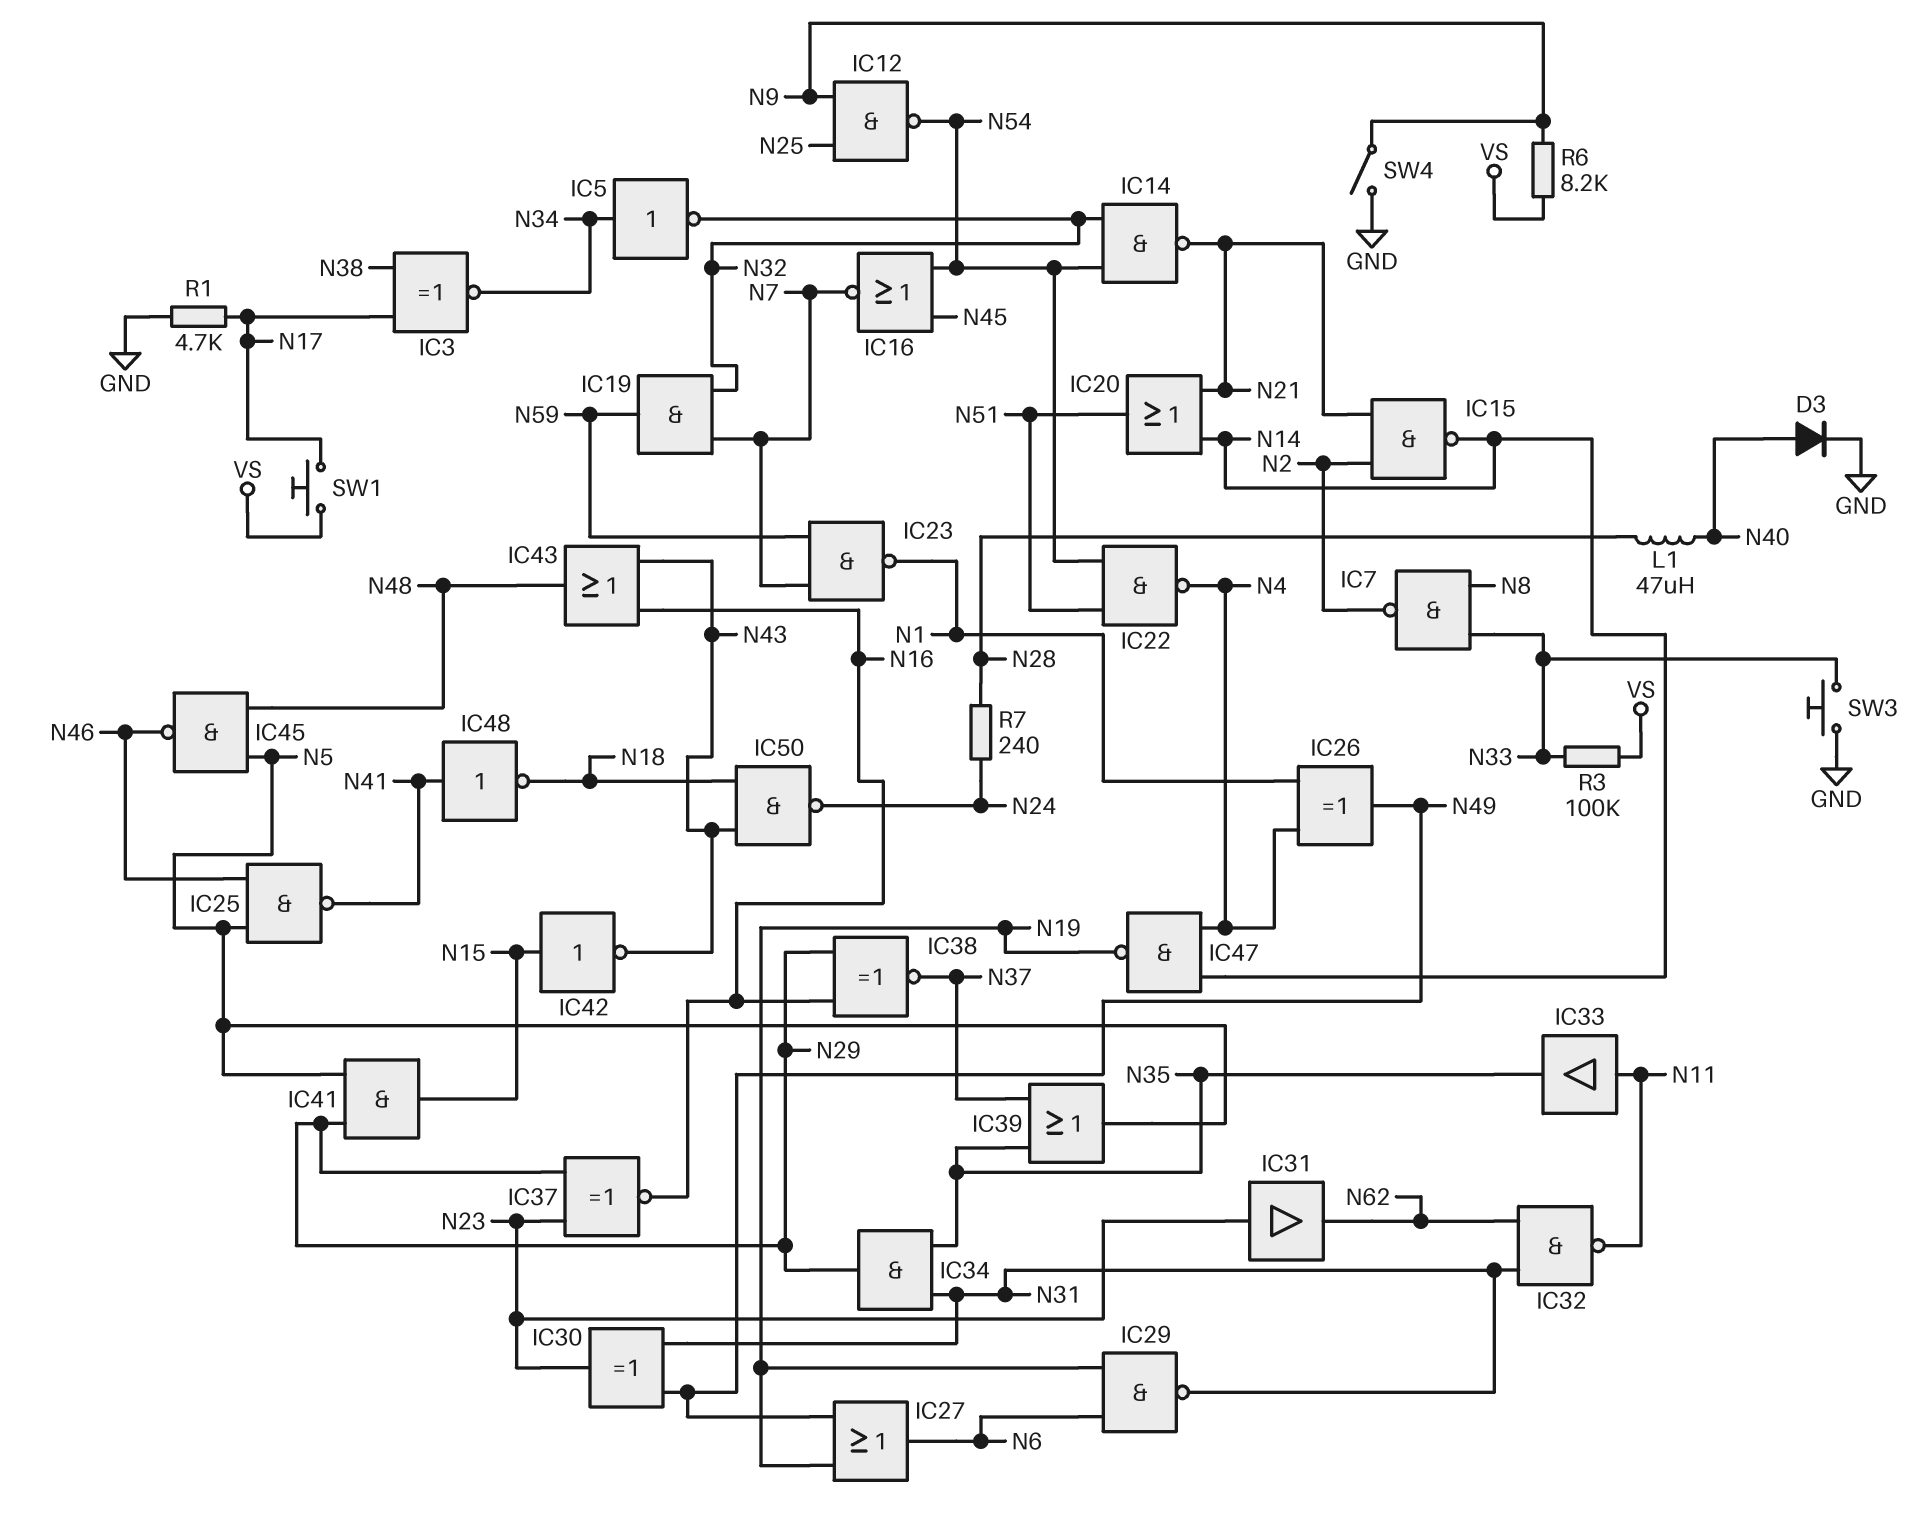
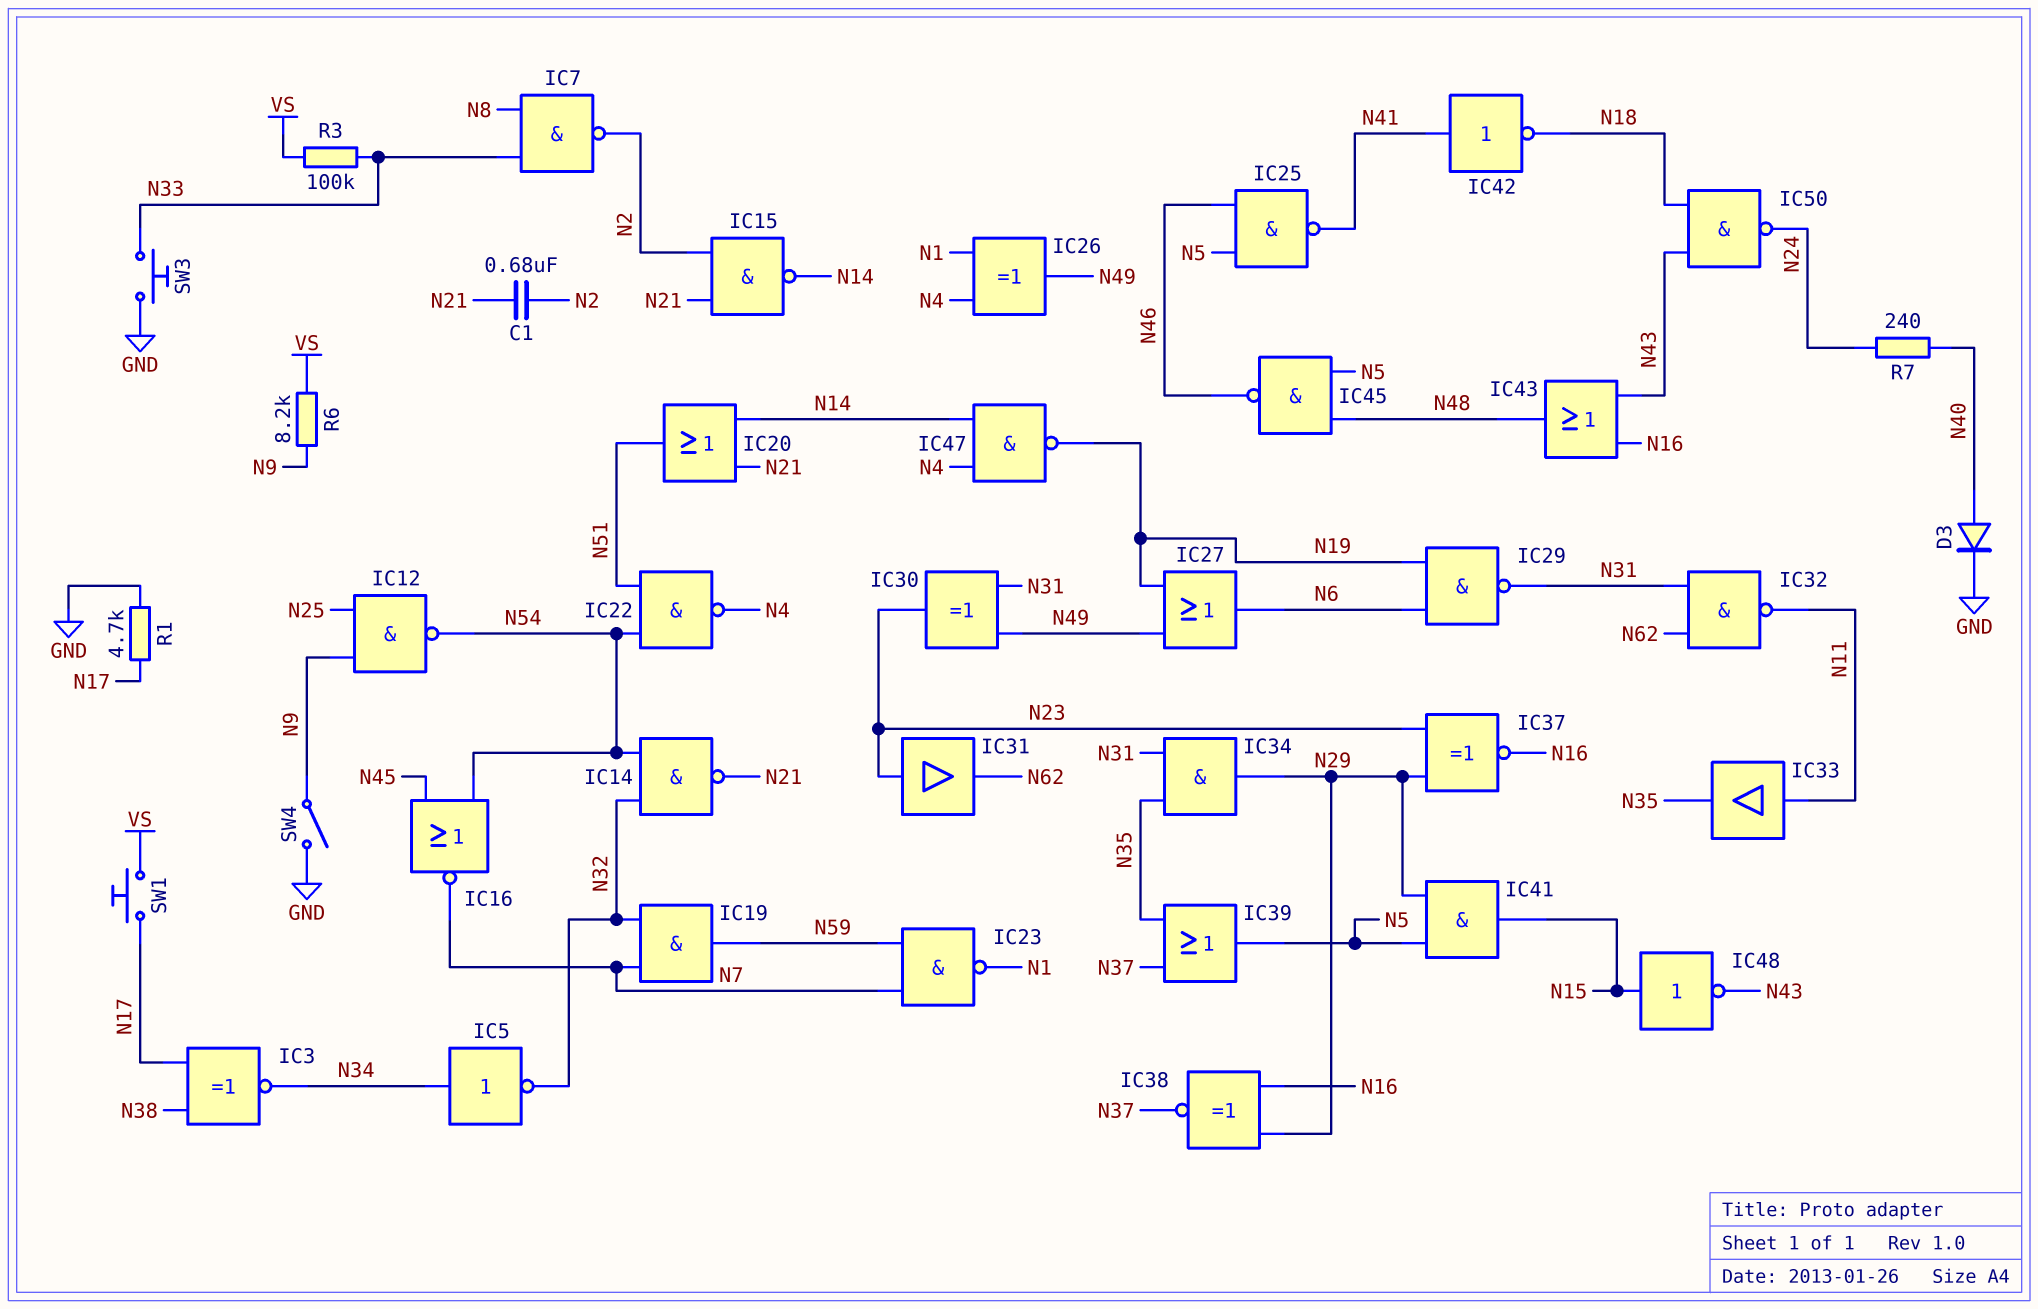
C1: none -> 680nF (N2, N21)
IC42: NOT (in N15, out N43) -> NOT (in N41, out N18)
IC48: NOT (in N41, out N18) -> NOT (in N15, out N43)
L1: 47uH (N28, N40) -> none
R7: 240 (N24, N28) -> 240 (N24, N40)

